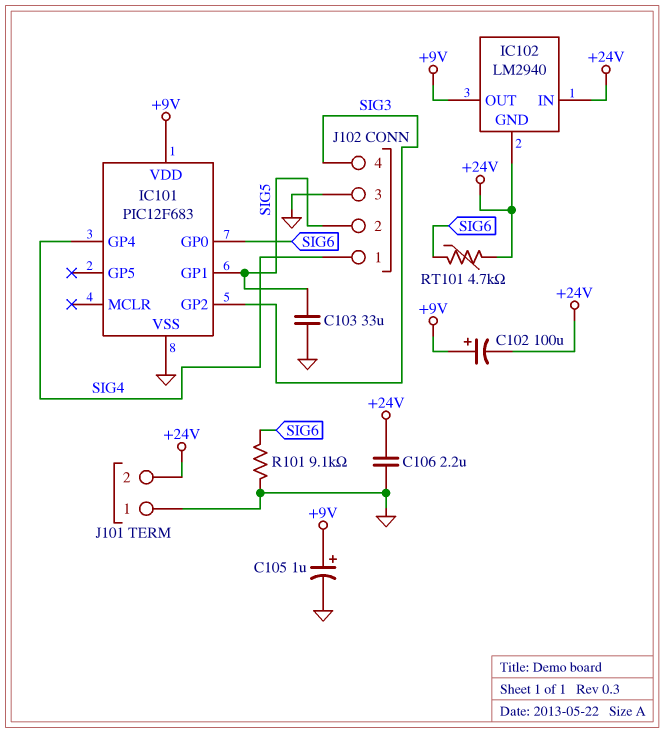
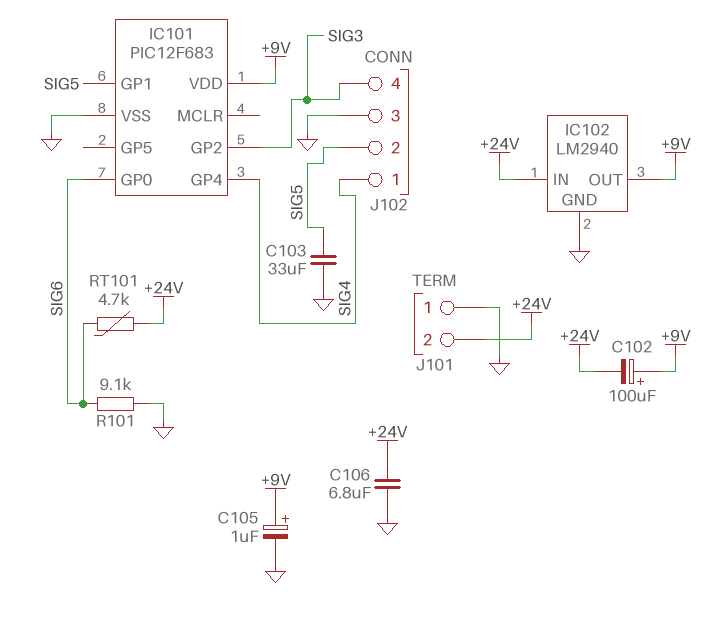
C106: 2.2uF (+24V, GND) -> 6.8uF (+24V, GND)
IC102 pin GND: +24V -> GND

